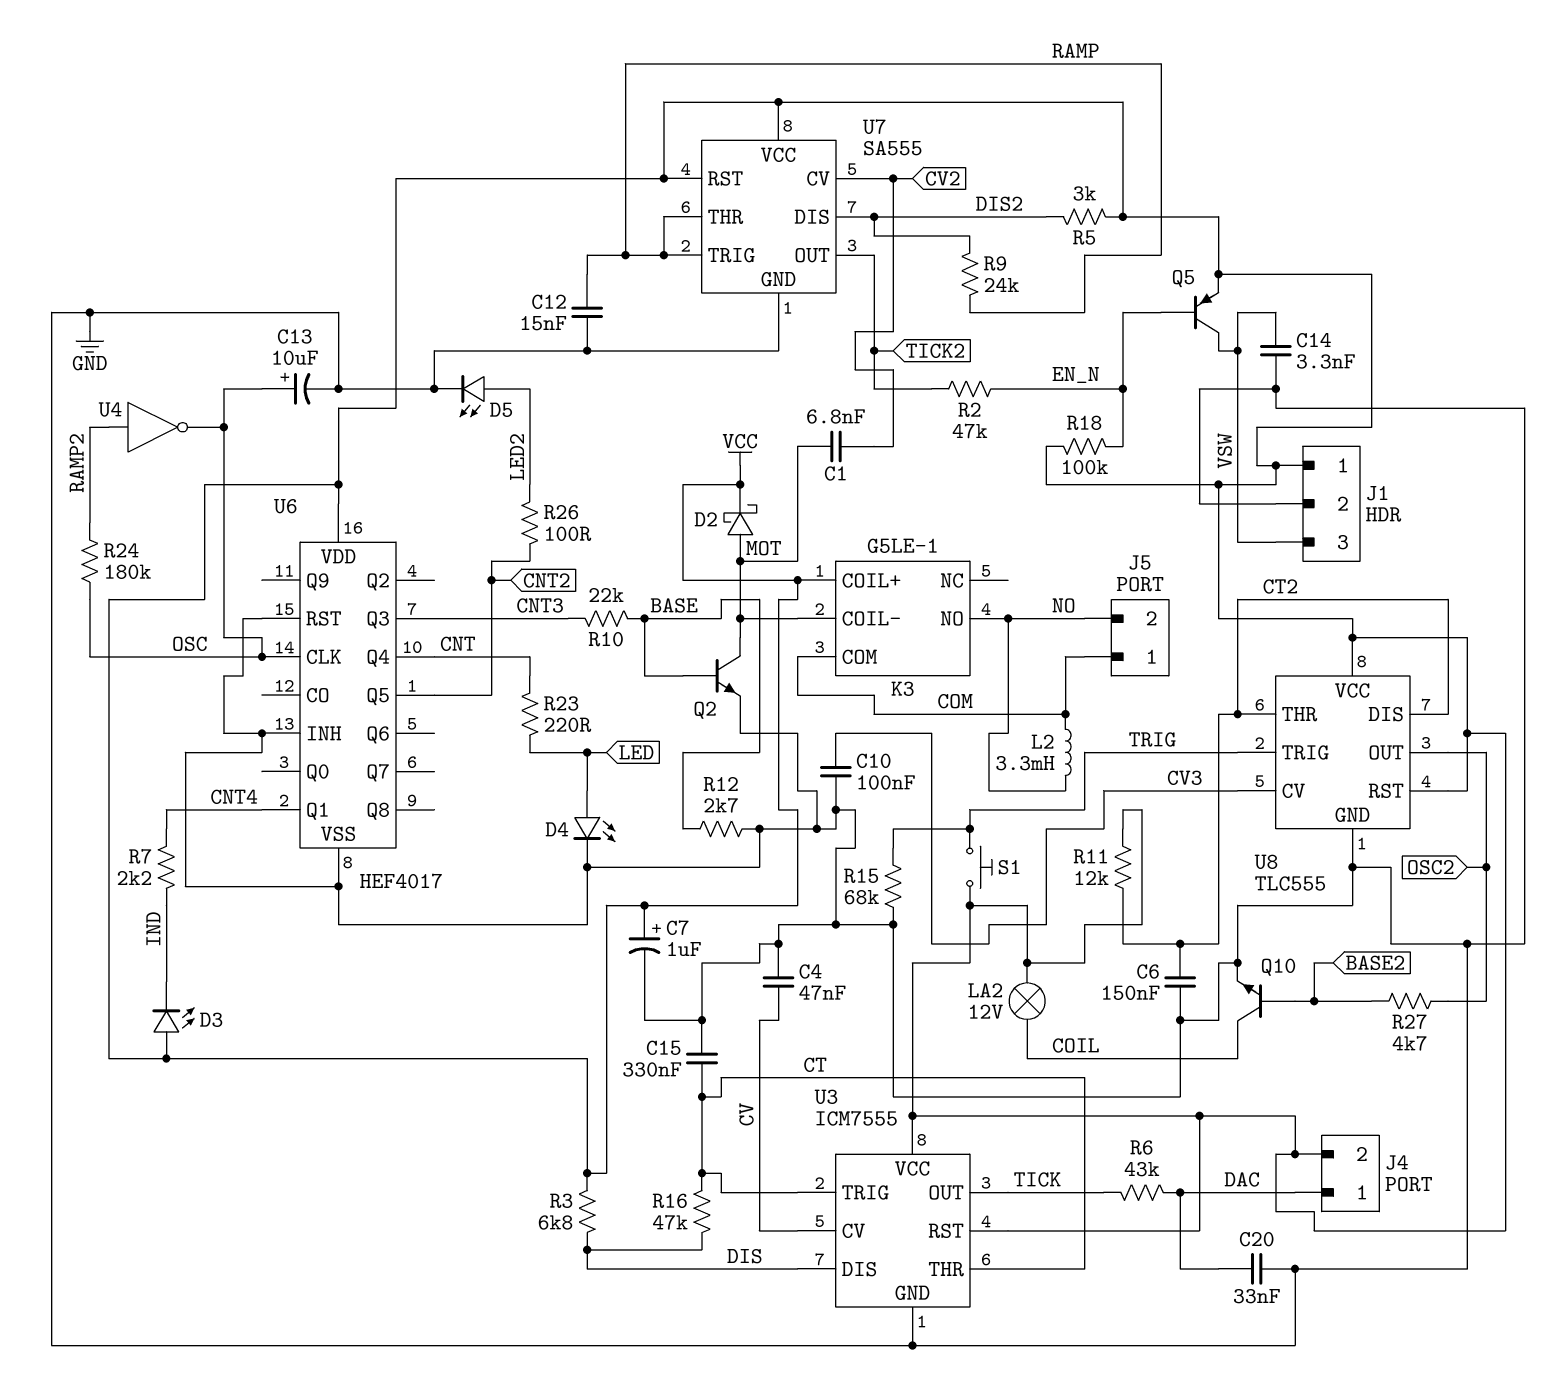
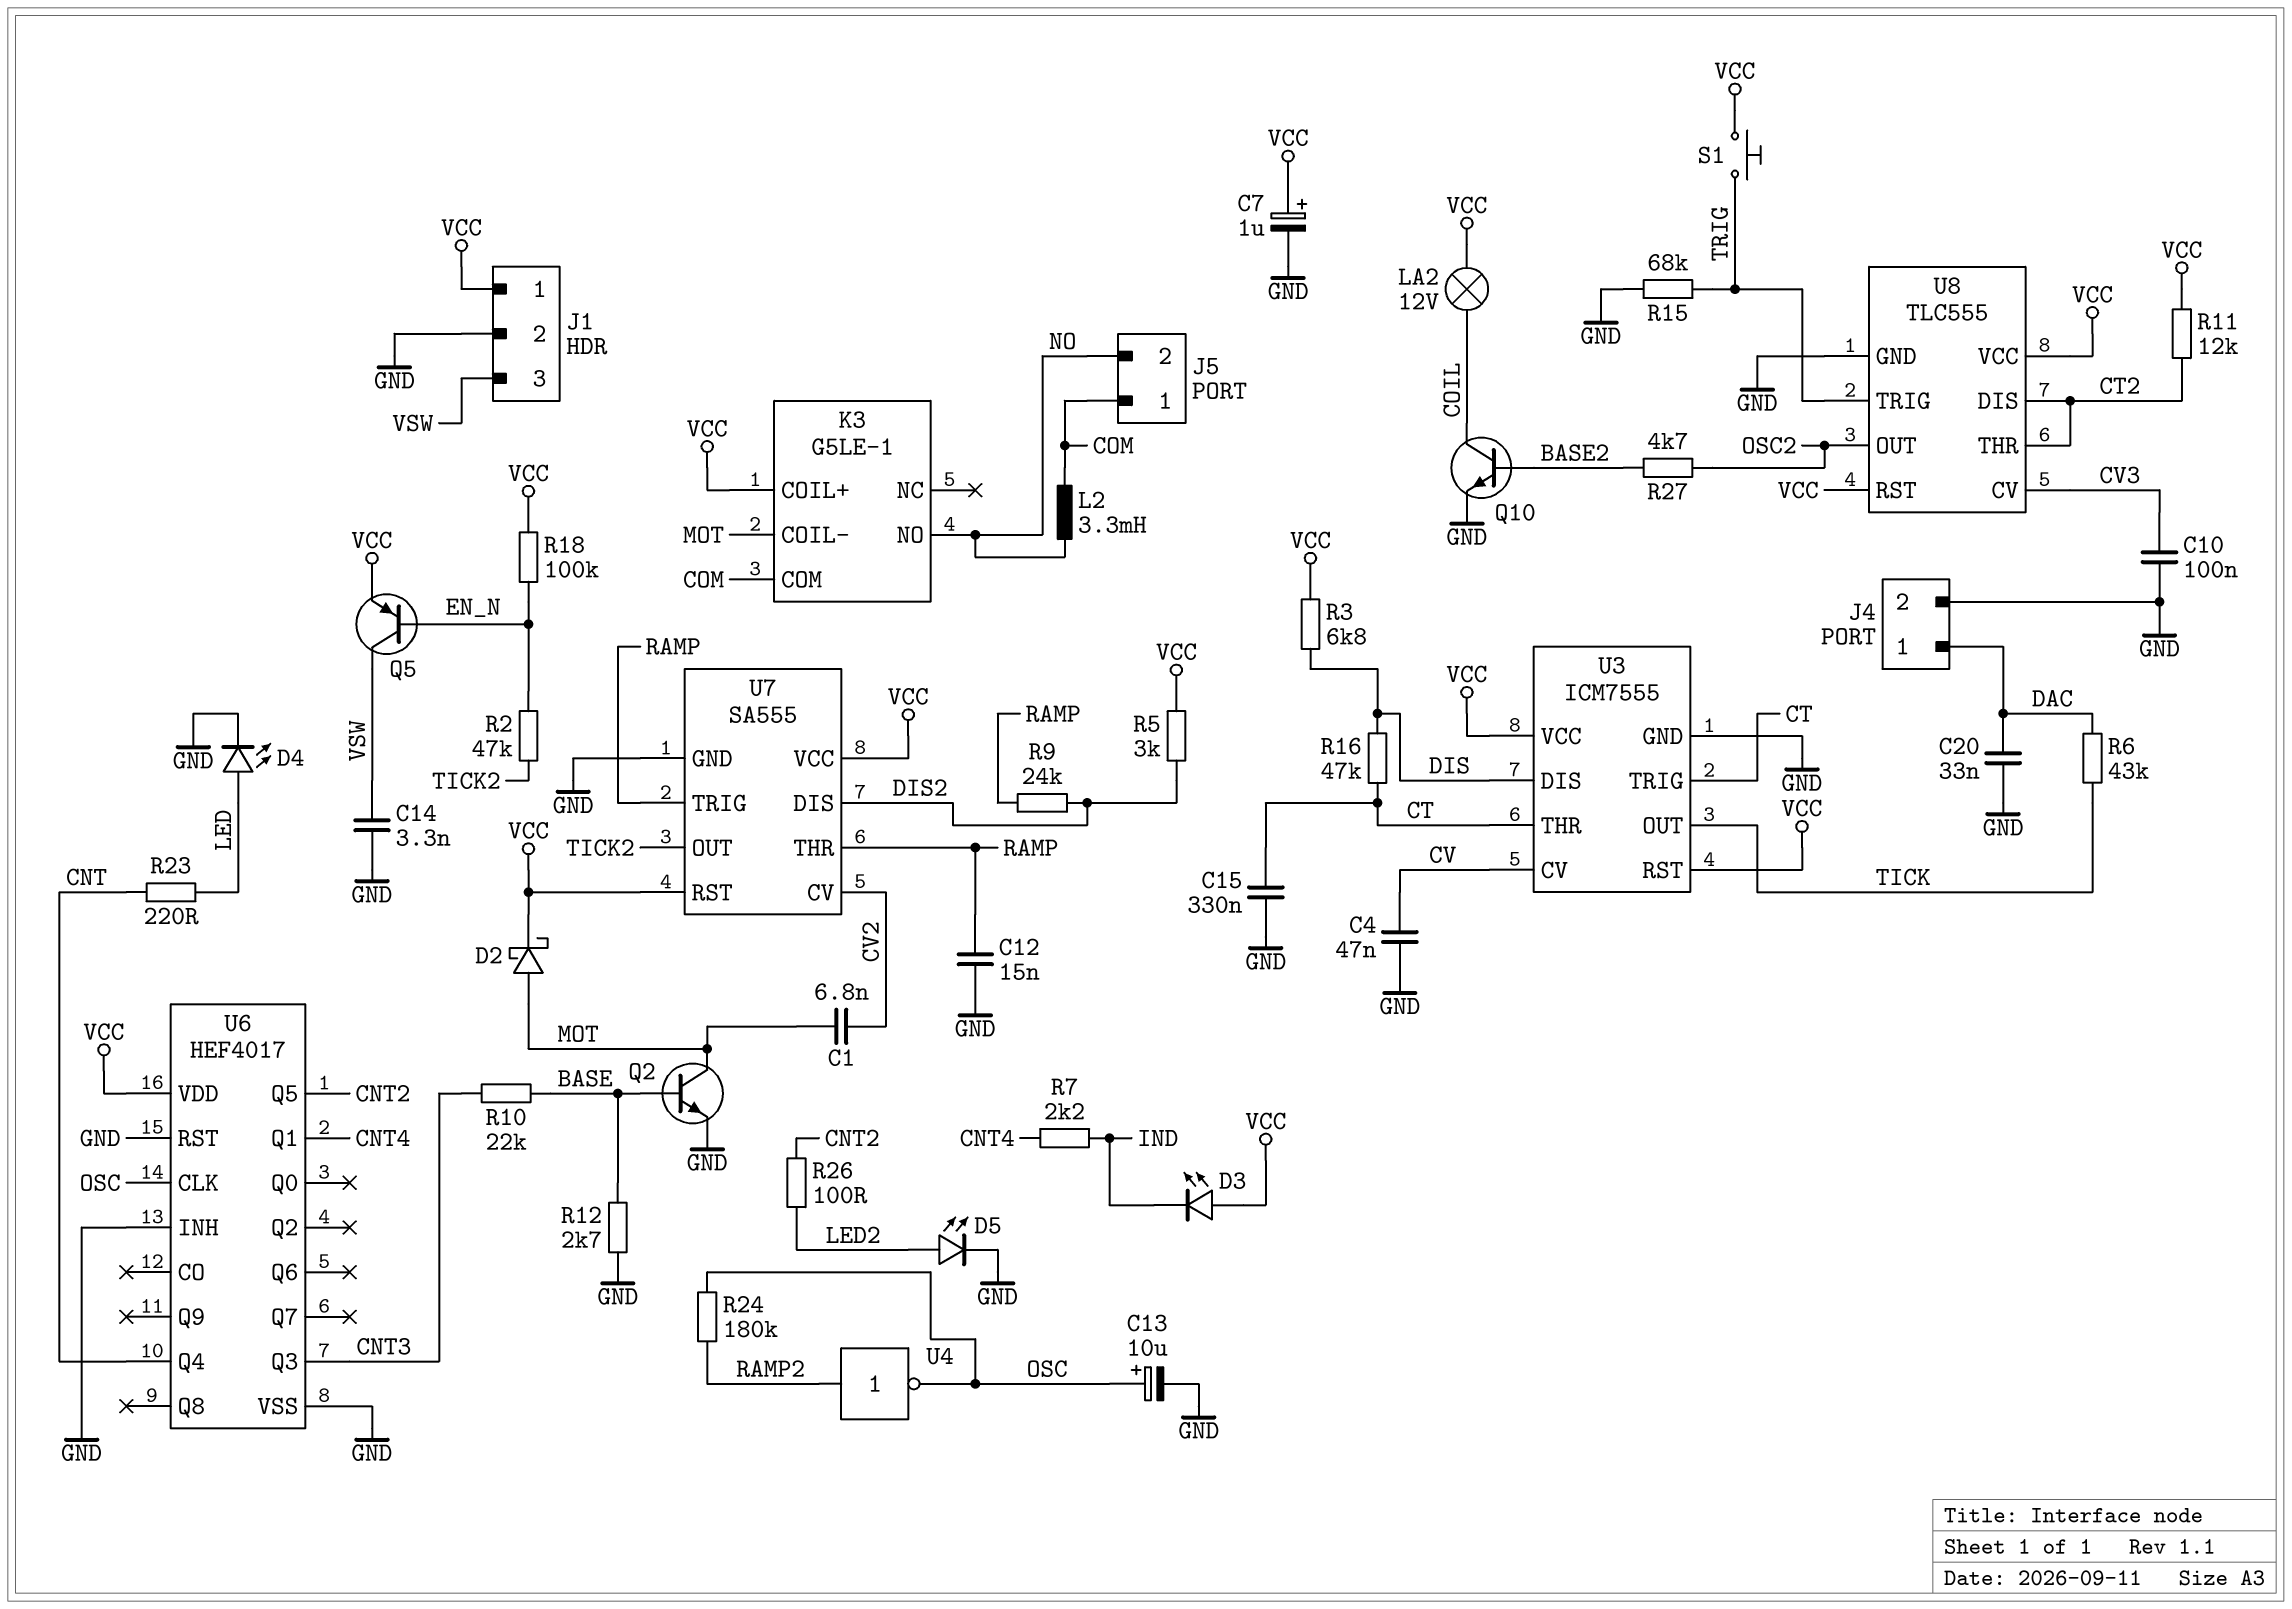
C6: 150nF (CT2, GND) -> none
J4 pin 2: VCC -> GND

